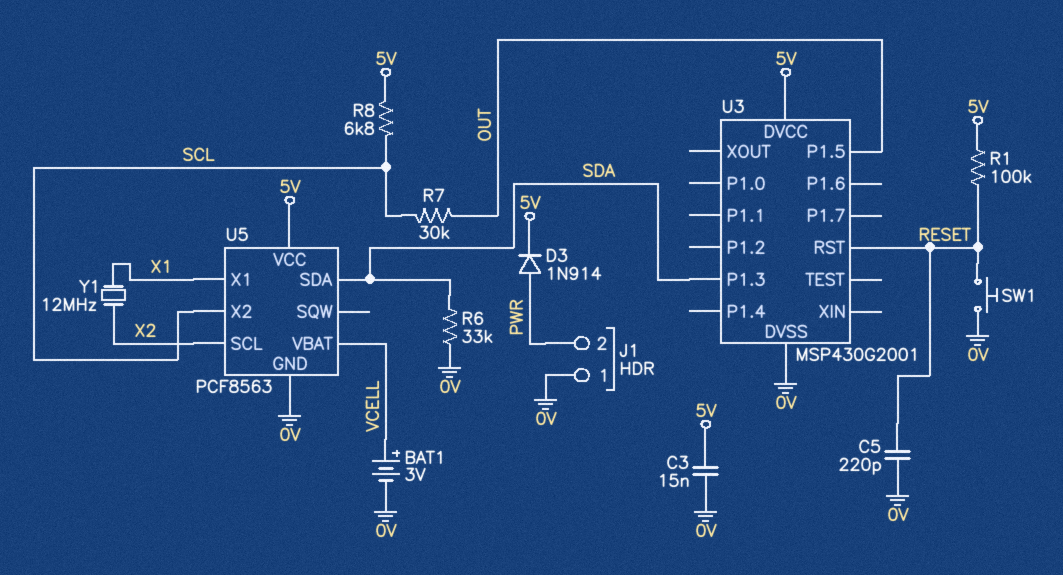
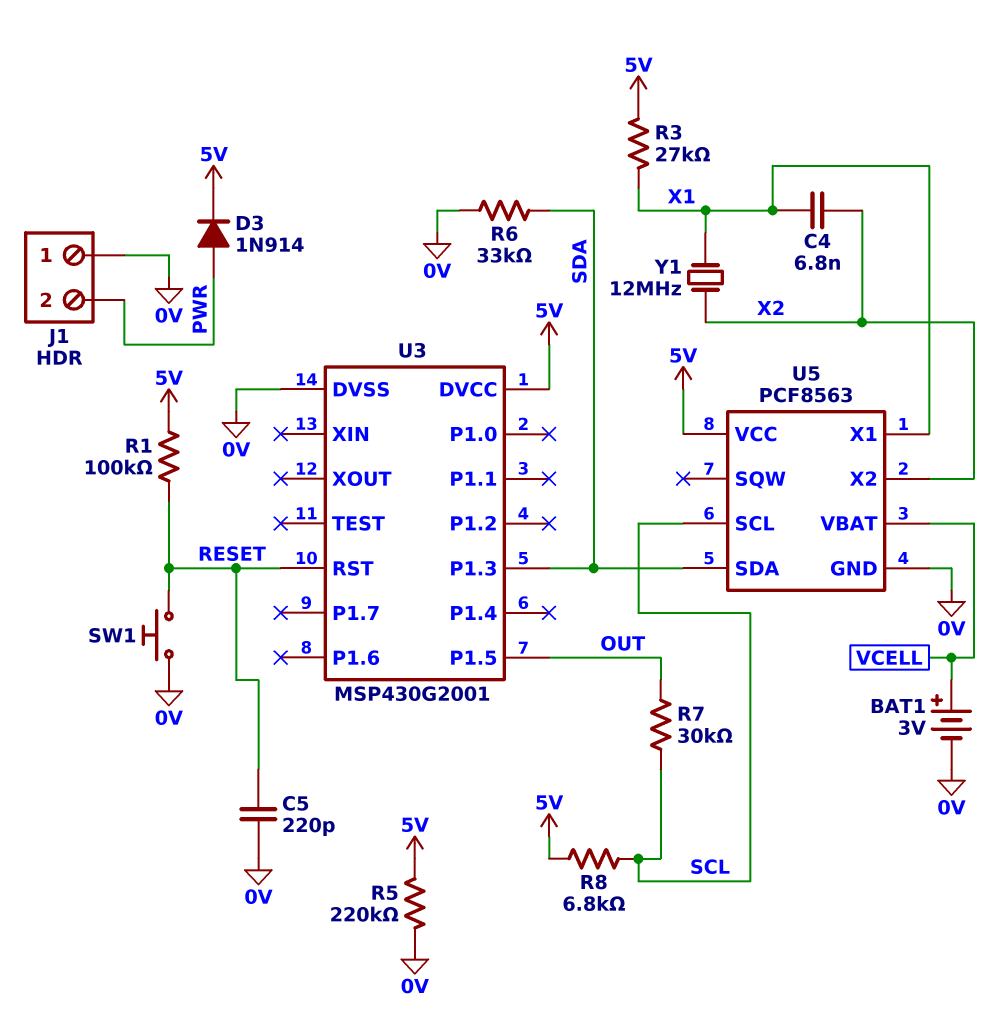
C3: 15nF (0V, 5V) -> none
C4: none -> 6.8nF (X1, X2)
R3: none -> 27k (5V, X1)
R5: none -> 220k (0V, 5V)
U5 pin SCL: X2 -> SCL
U5 pin X2: SCL -> X2

